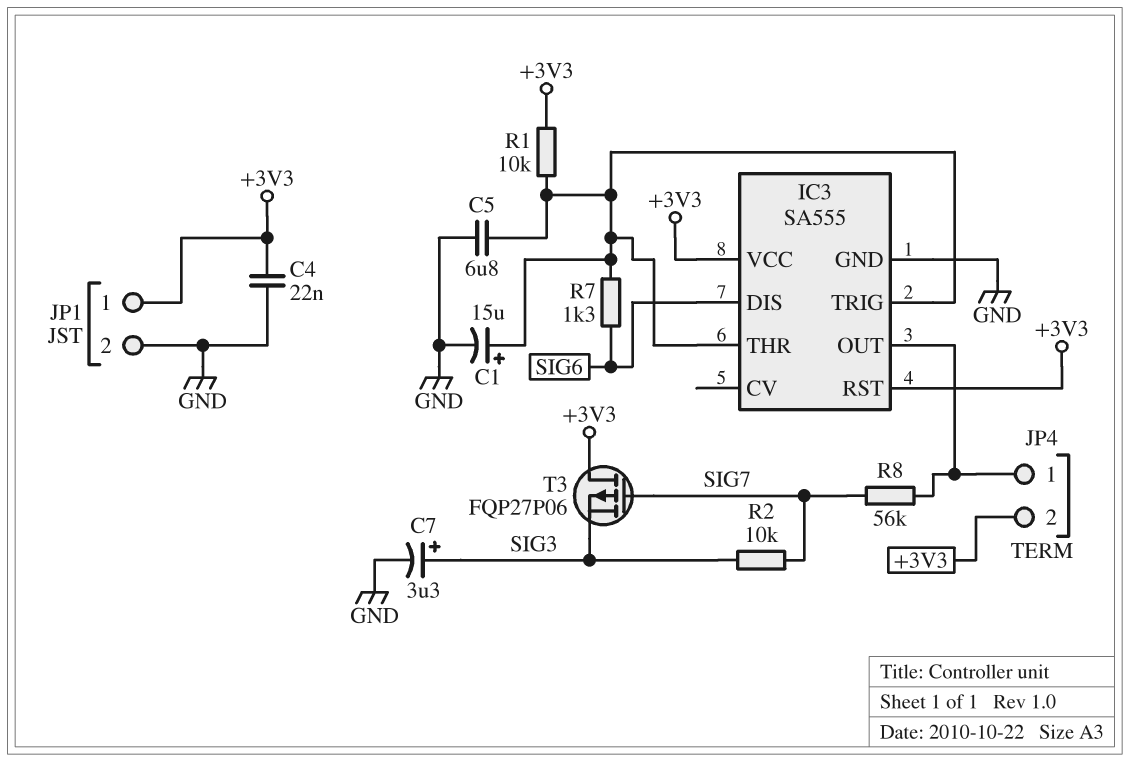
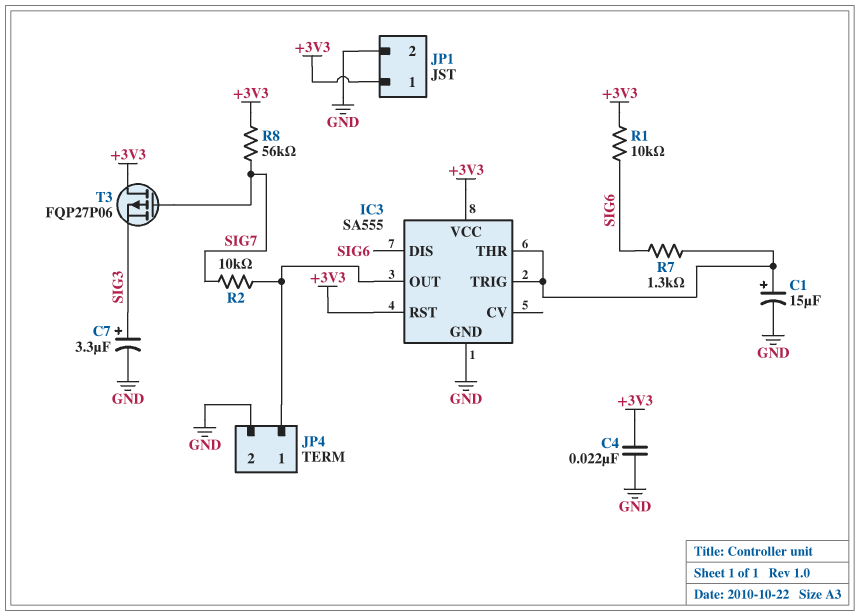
C5: 6.8uF (GND, IC3/THR) -> none
JP4 pin 2: +3V3 -> GND
R1: 10k (+3V3, IC3/THR) -> 10k (+3V3, SIG6)
R2: 10k (SIG3, SIG7) -> 10k (IC3/OUT, SIG7)
R8: 56k (IC3/OUT, SIG7) -> 56k (+3V3, SIG7)

